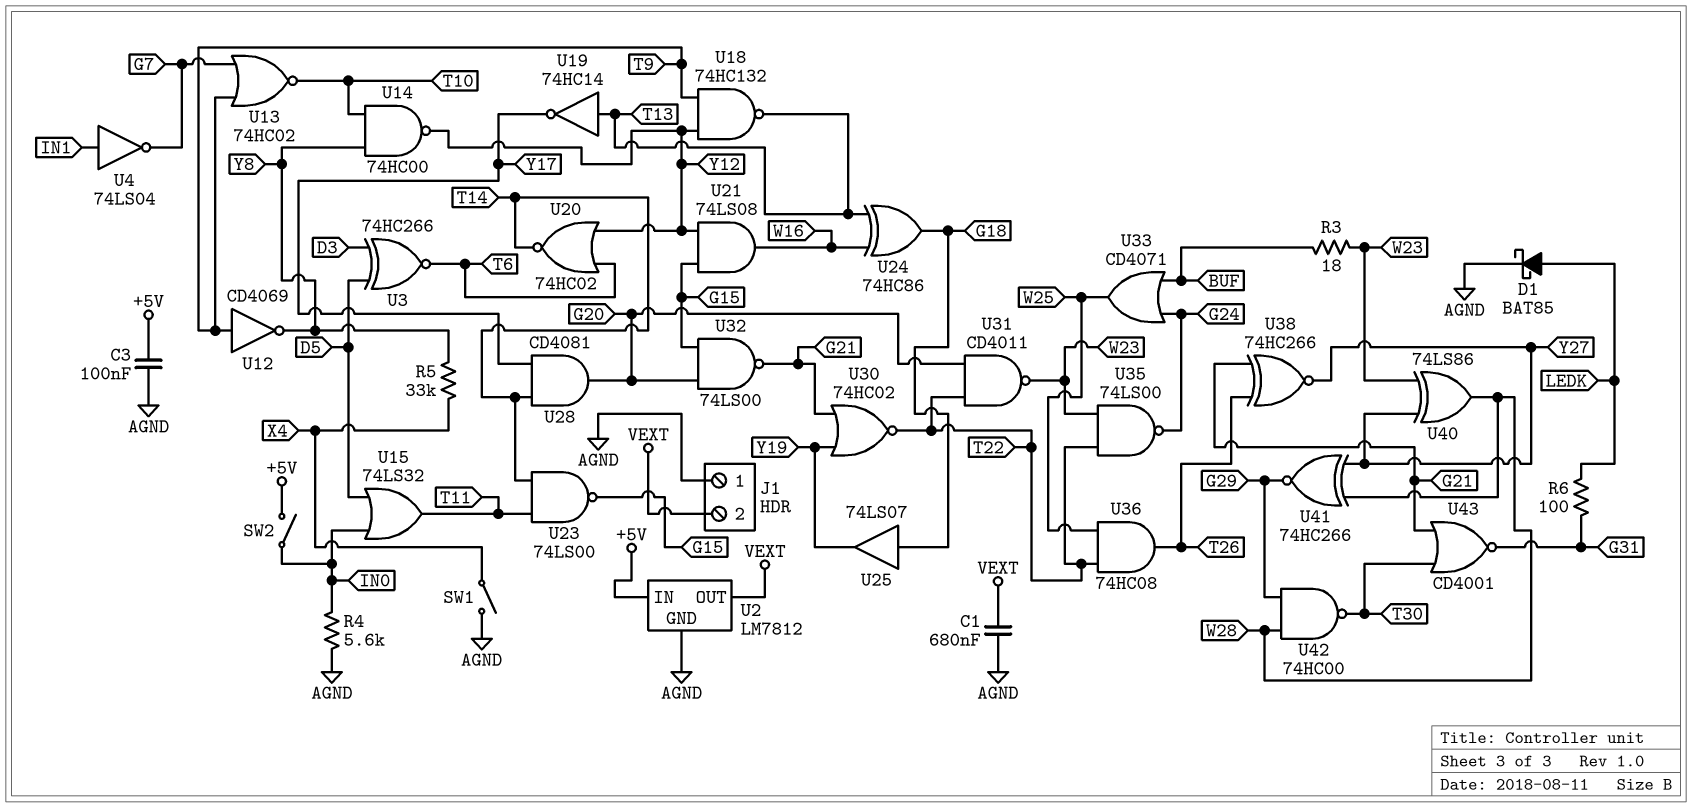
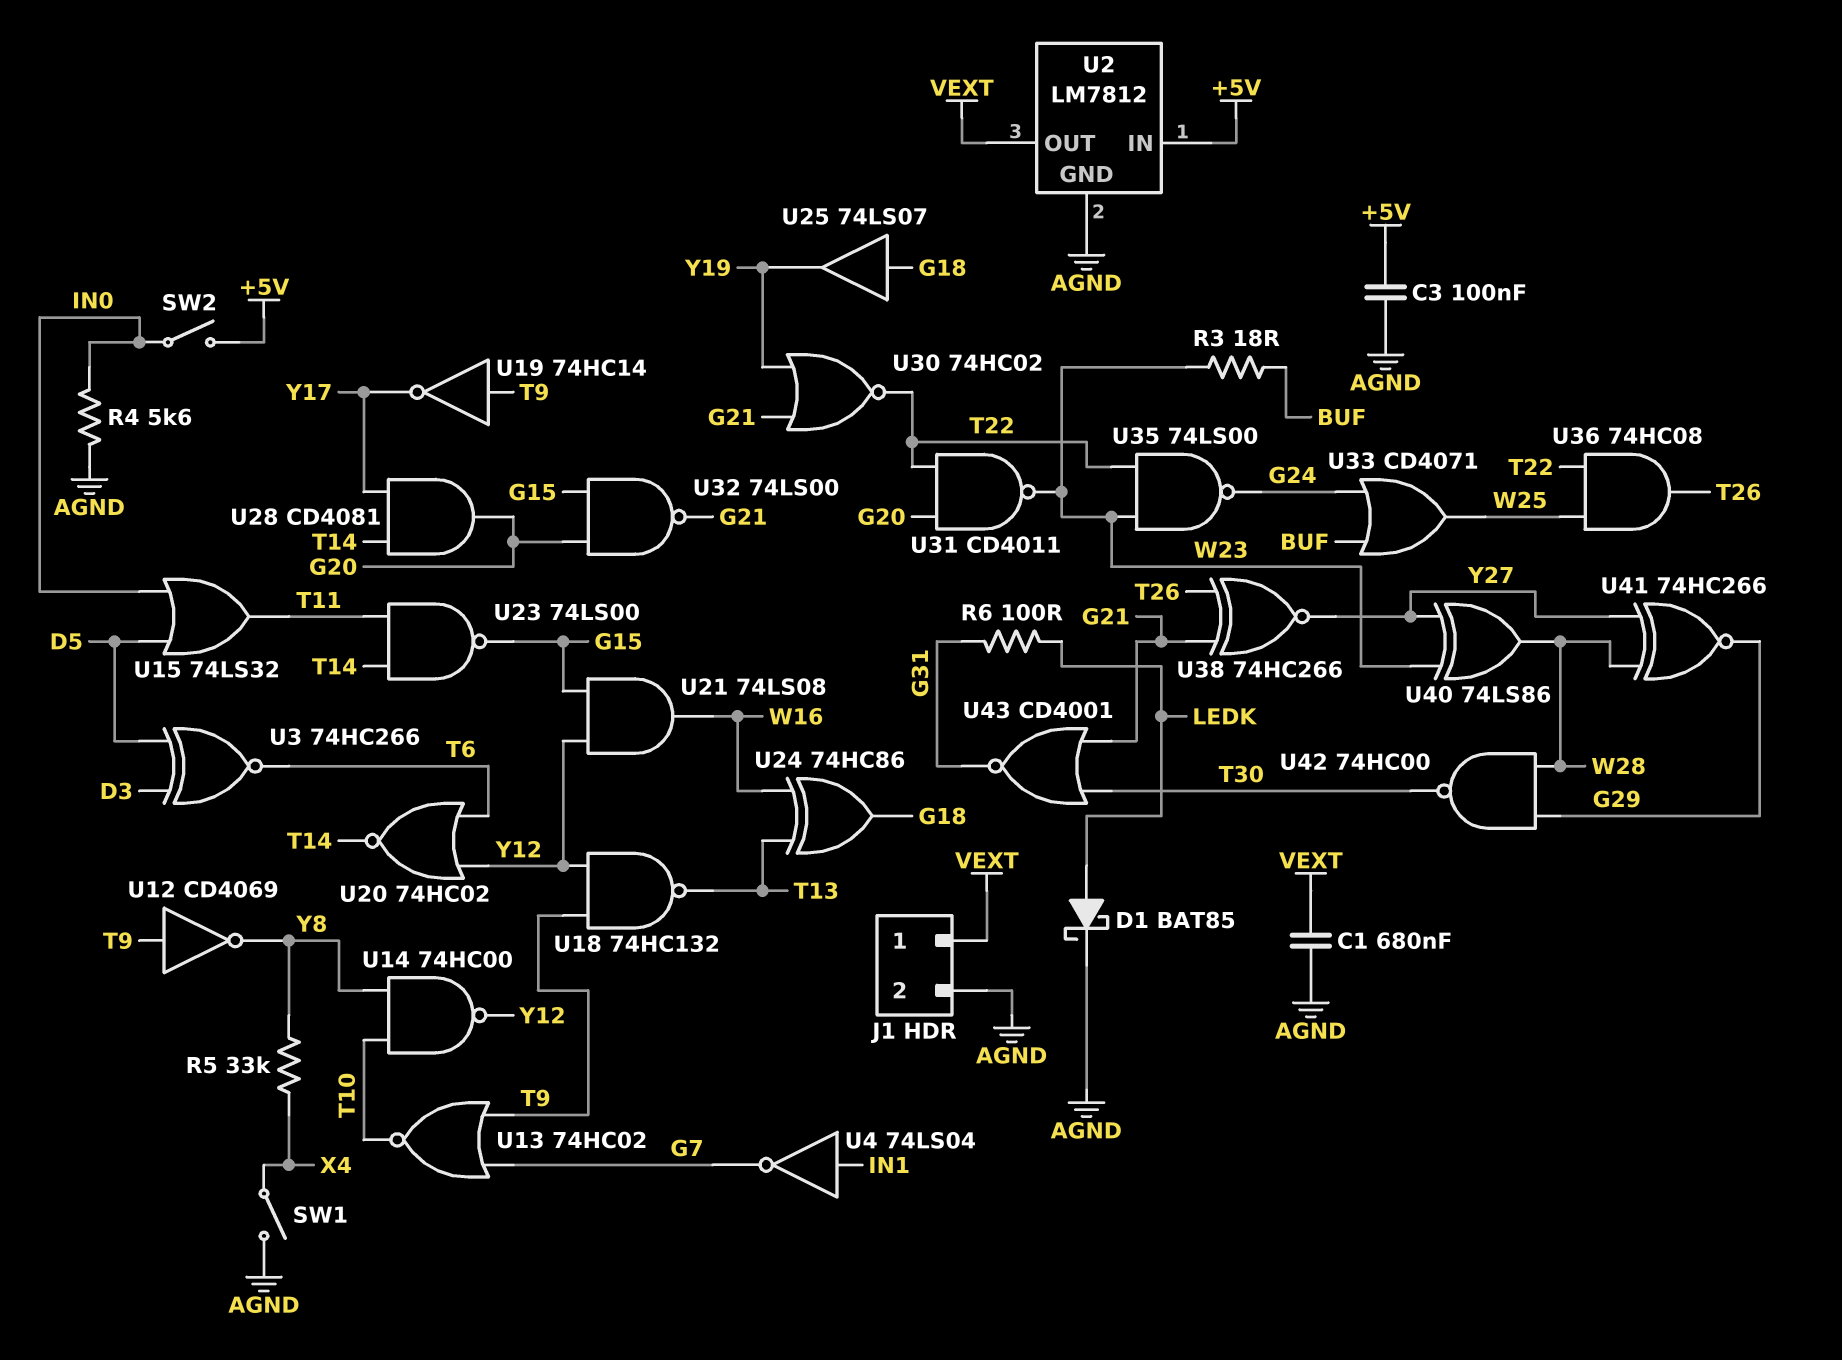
J1 pin 1: AGND -> VEXT
J1 pin 2: VEXT -> AGND
U19: NOT 74HC14 (in T13, out Y17) -> NOT 74HC14 (in T9, out Y17)

